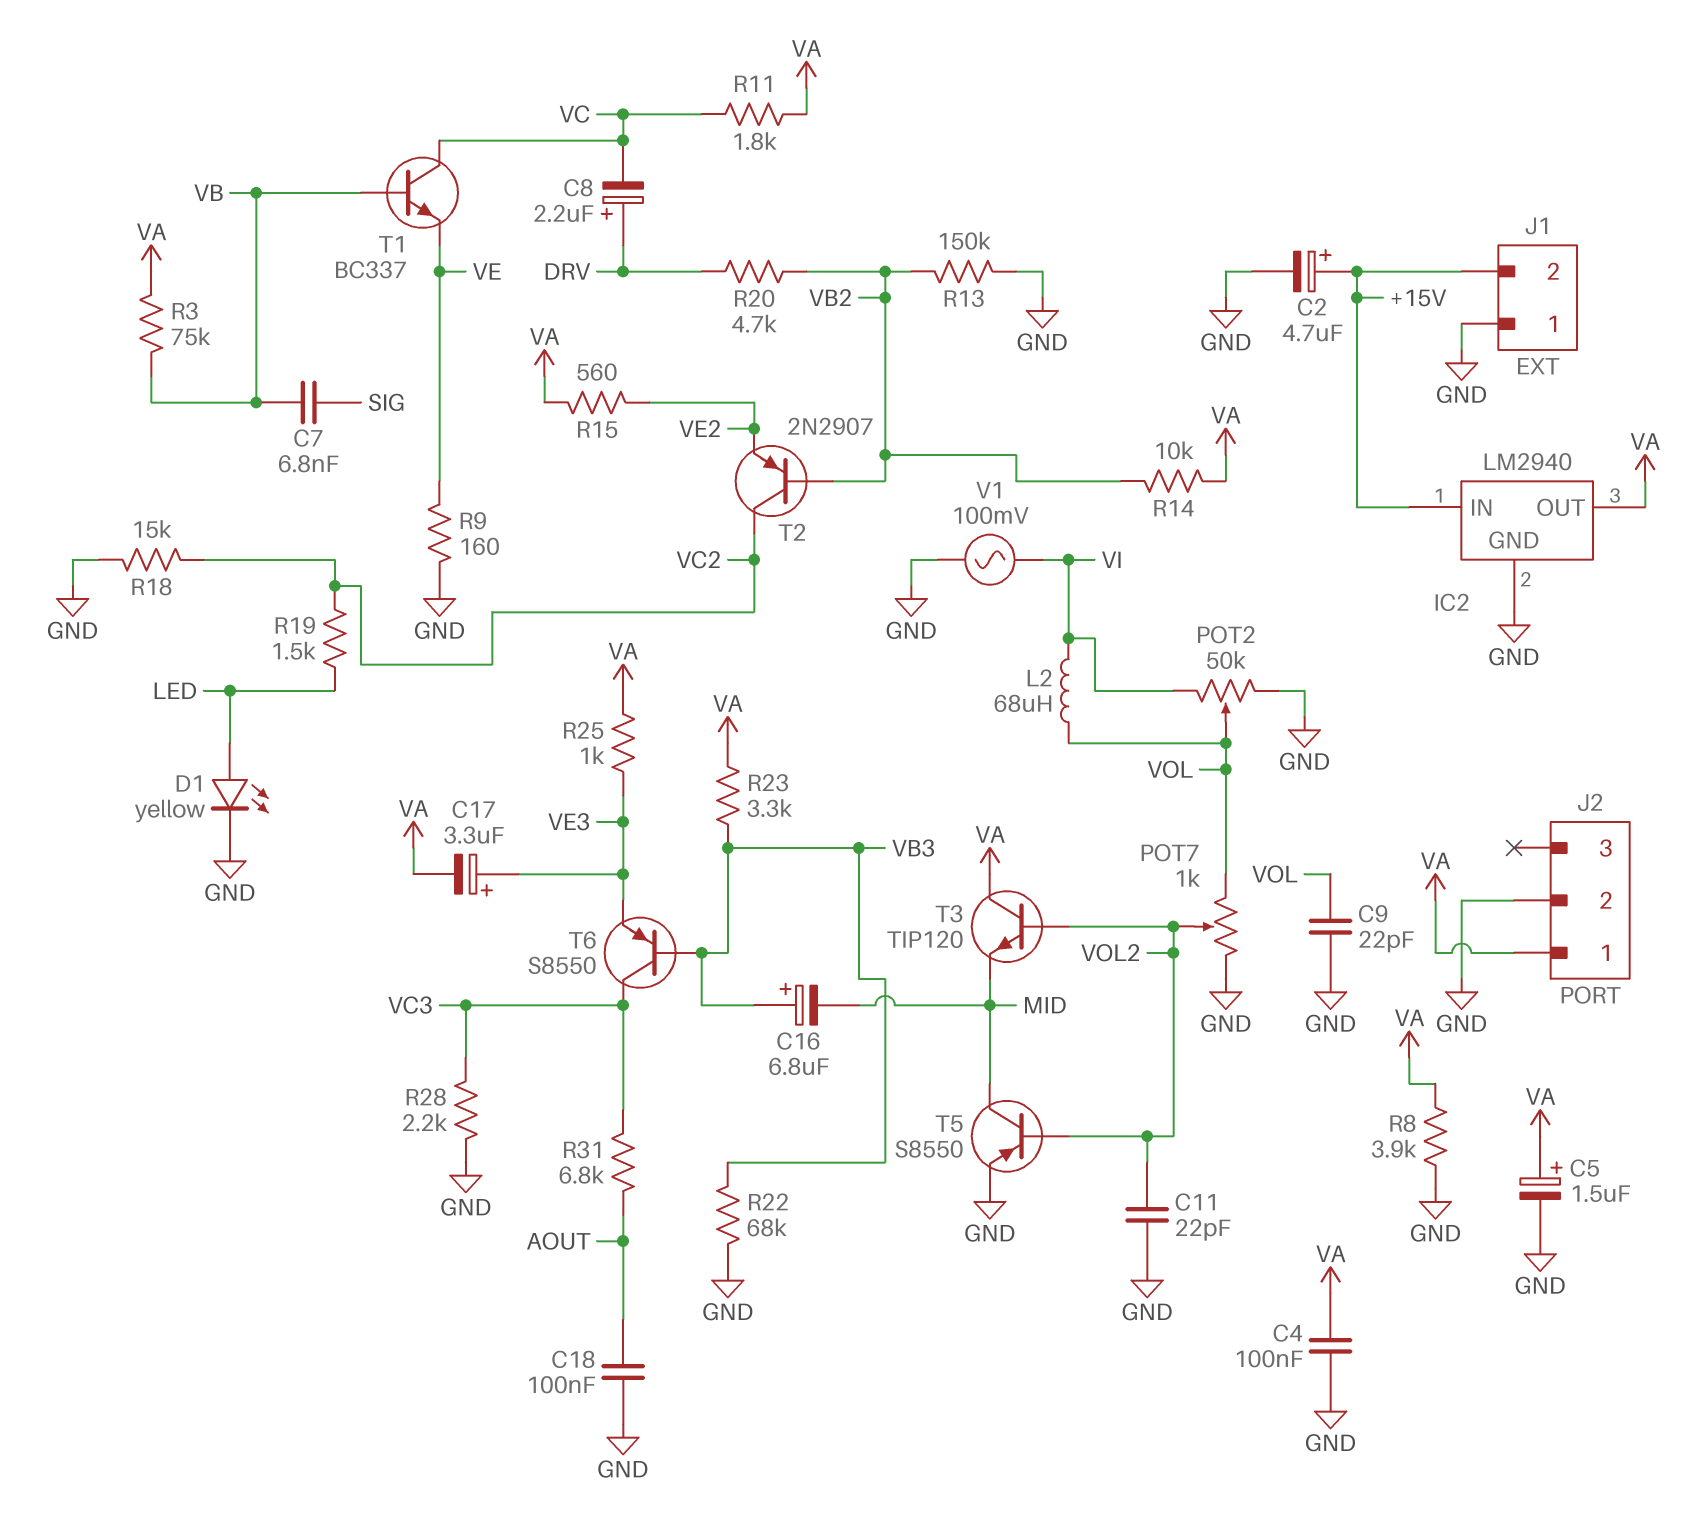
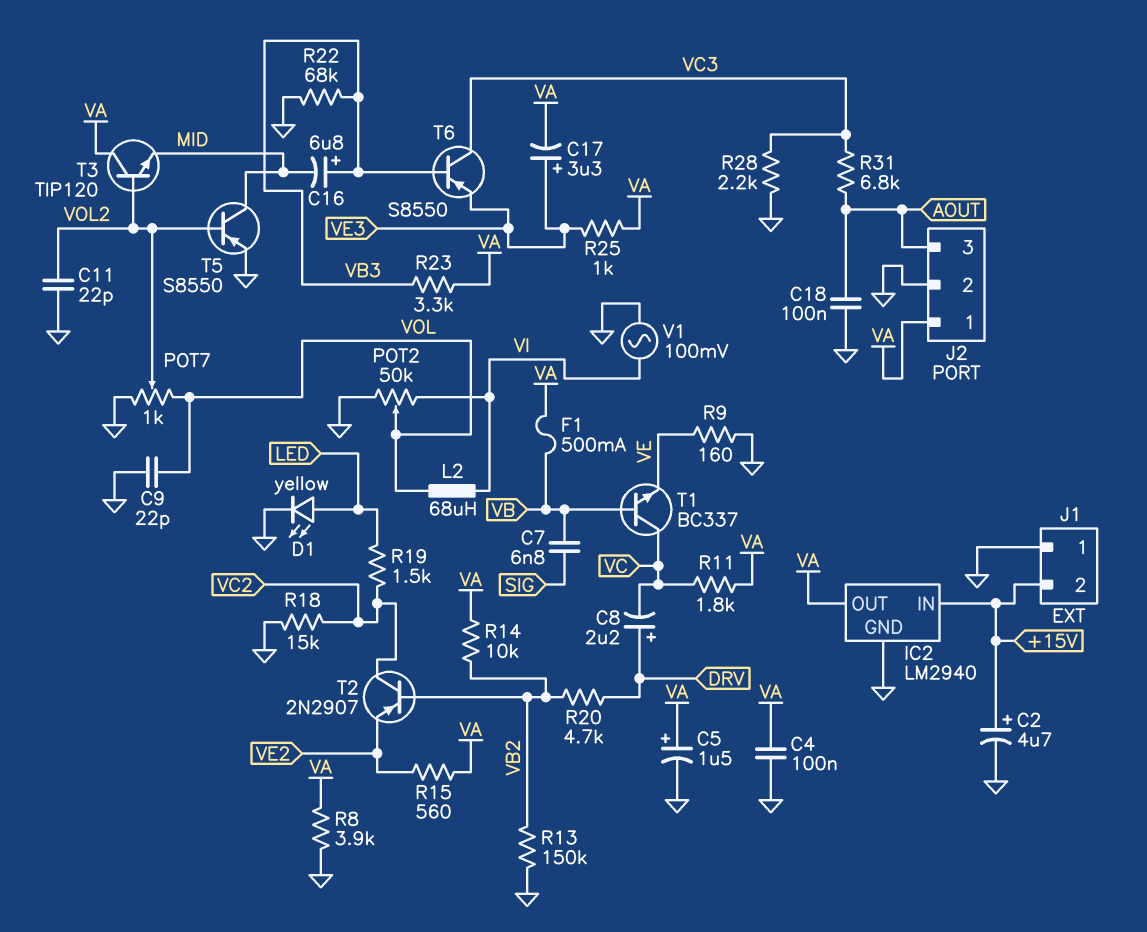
F1: none -> 500mA (VA, VB)
J2 pin 3: none -> AOUT
R3: 75k (VA, VB) -> none

